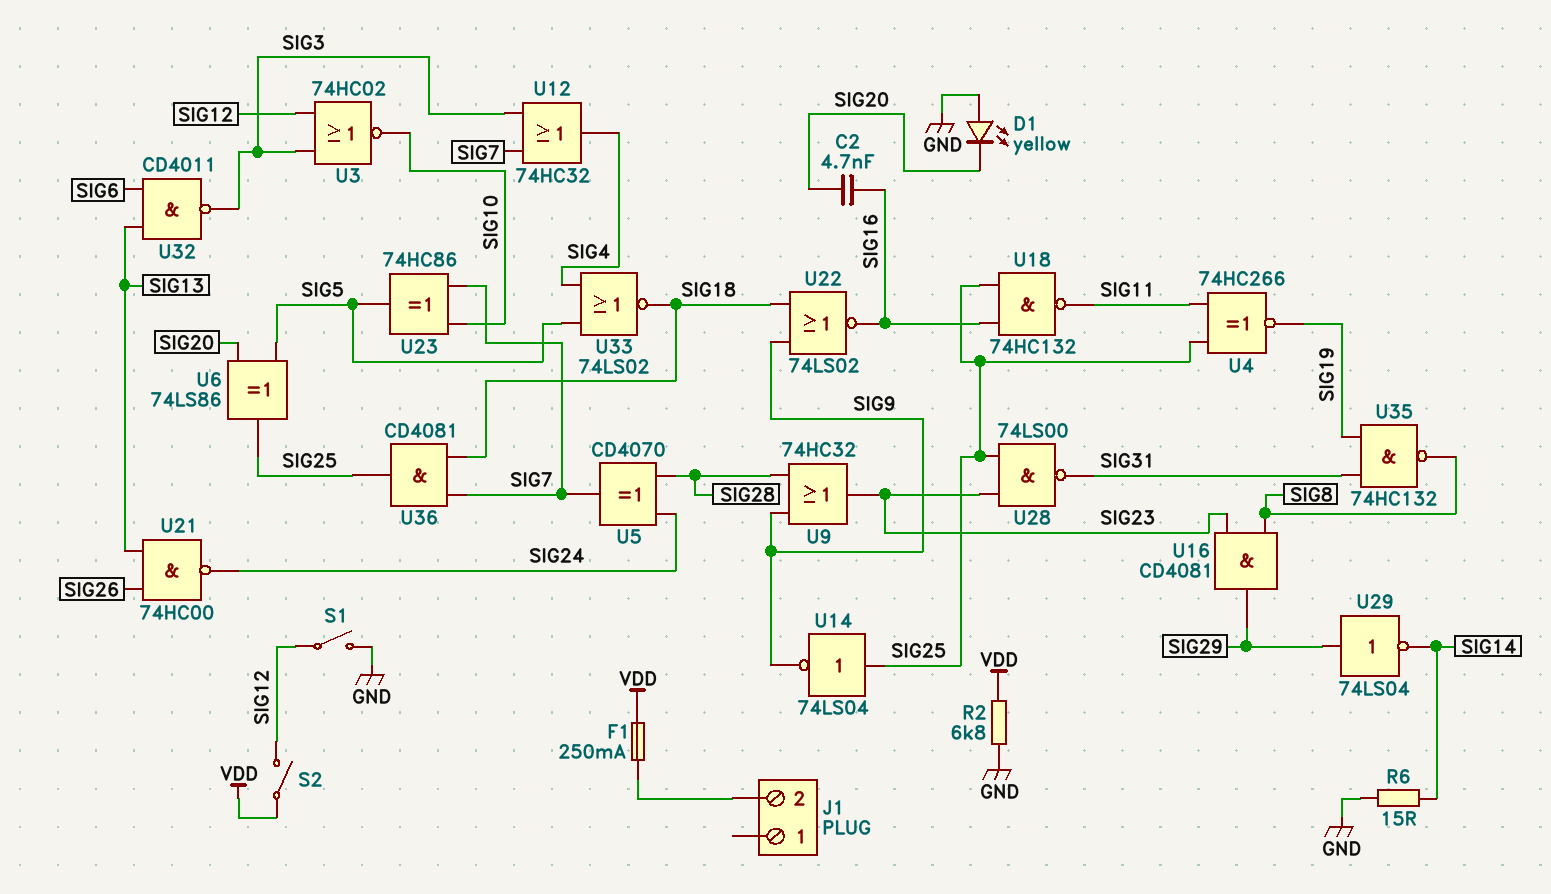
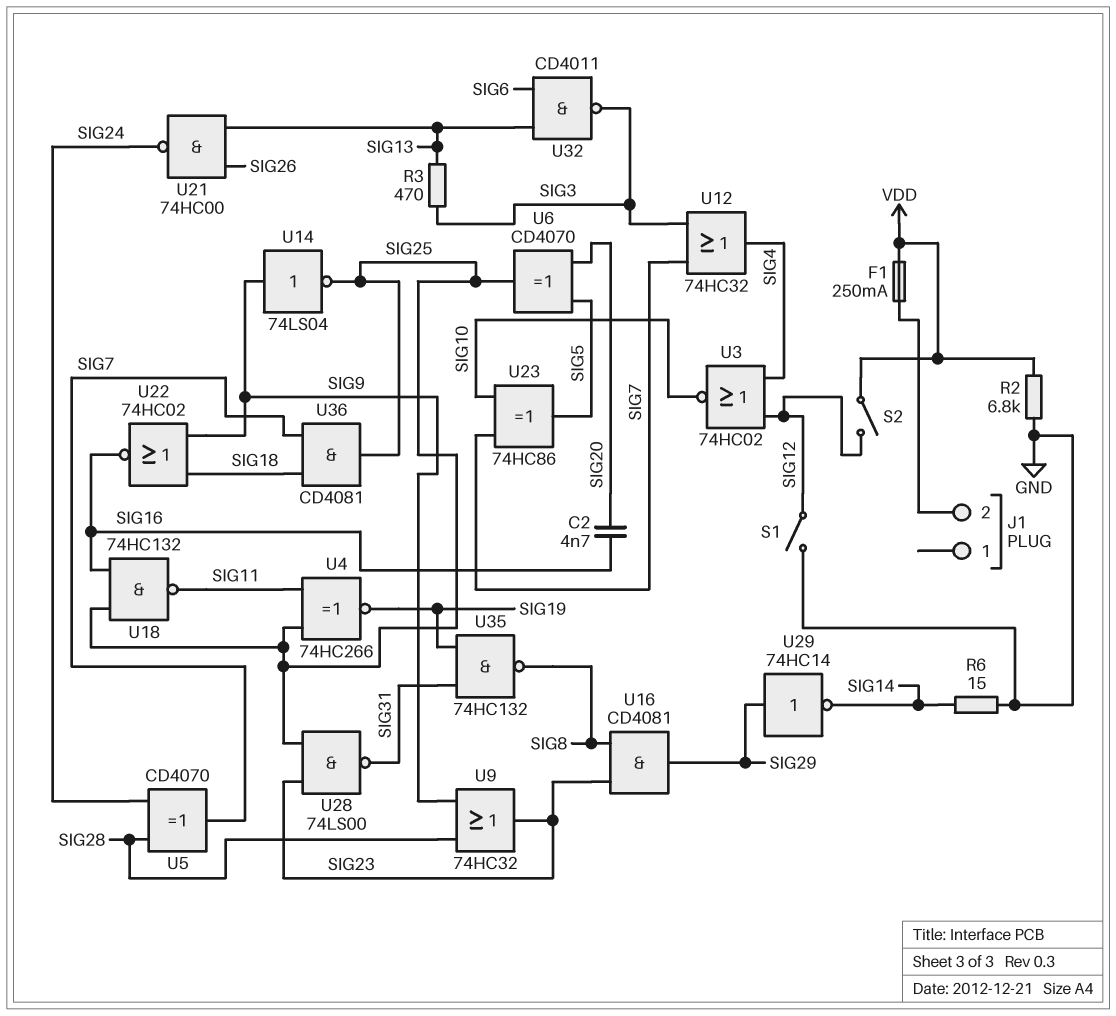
D1: LED yellow (A GND, K SIG20) -> none
R3: none -> 470 (SIG3, SIG13)
U3: NOR 74HC02 (in SIG3, in SIG12, out SIG10) -> NOR 74HC02 (in SIG4, in SIG12, out SIG10)
U6: XOR 74LS86 (in SIG5, in SIG20, out SIG25) -> XOR CD4070 (in SIG5, in SIG20, out SIG25)
U14: NOT 74LS04 (in SIG25, out SIG9) -> NOT 74LS04 (in SIG9, out SIG25)
U22: NOR 74LS02 (in SIG9, in SIG18, out SIG16) -> NOR 74HC02 (in SIG9, in SIG18, out SIG16)
U29: NOT 74LS04 (in SIG29, out SIG14) -> NOT 74HC14 (in SIG29, out SIG14)
U33: NOR 74LS02 (in SIG4, in SIG5, out SIG18) -> none

